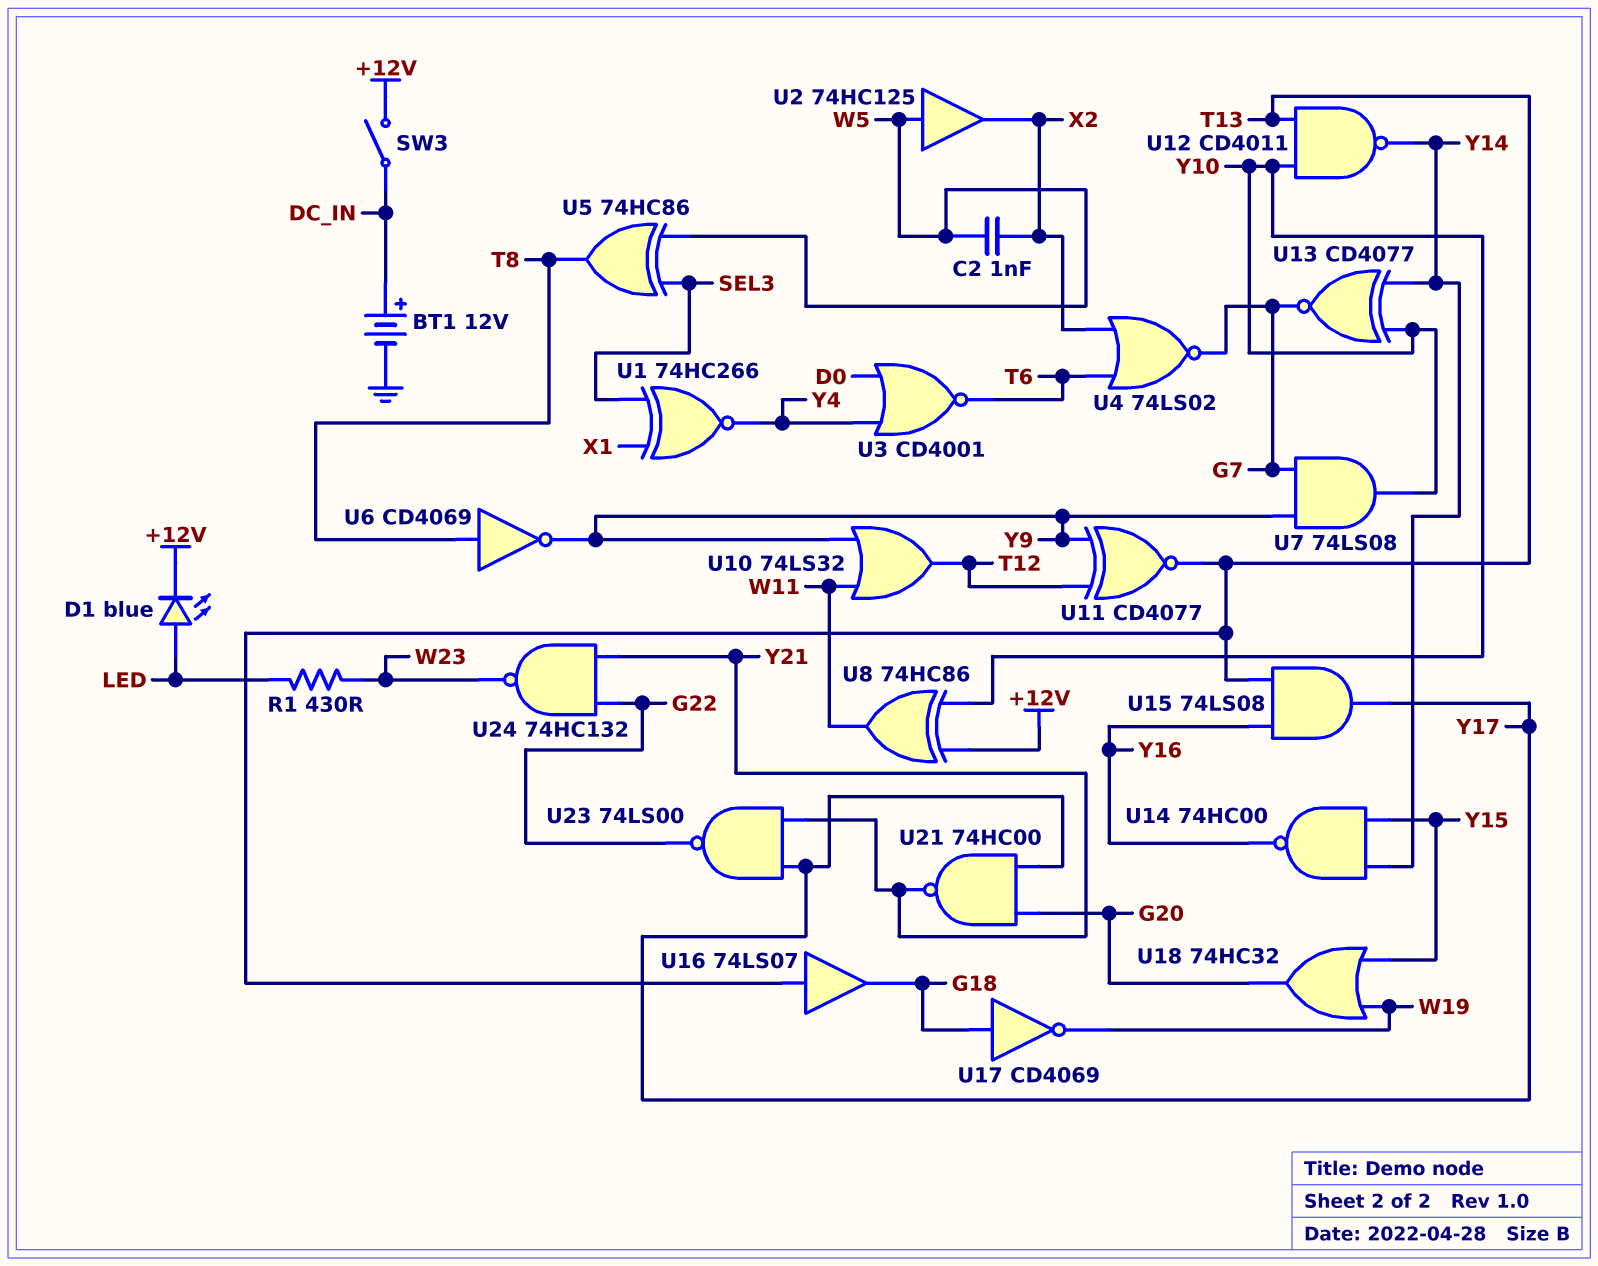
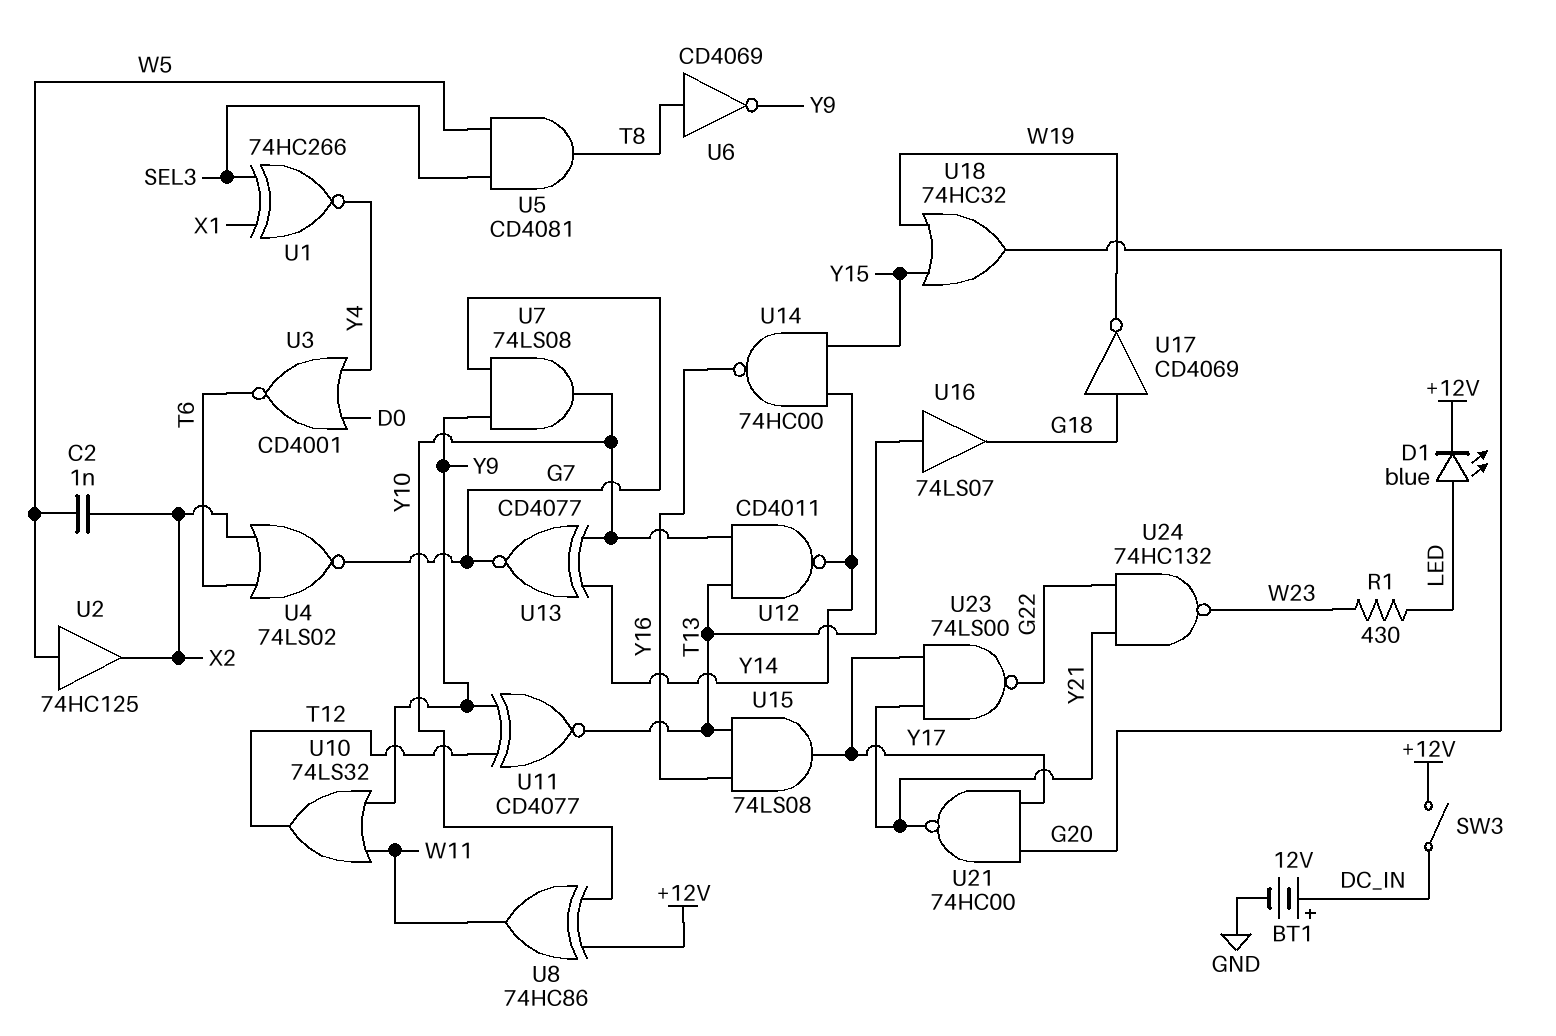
U5: XOR 74HC86 (in SEL3, in W5, out T8) -> AND CD4081 (in SEL3, in W5, out T8)

